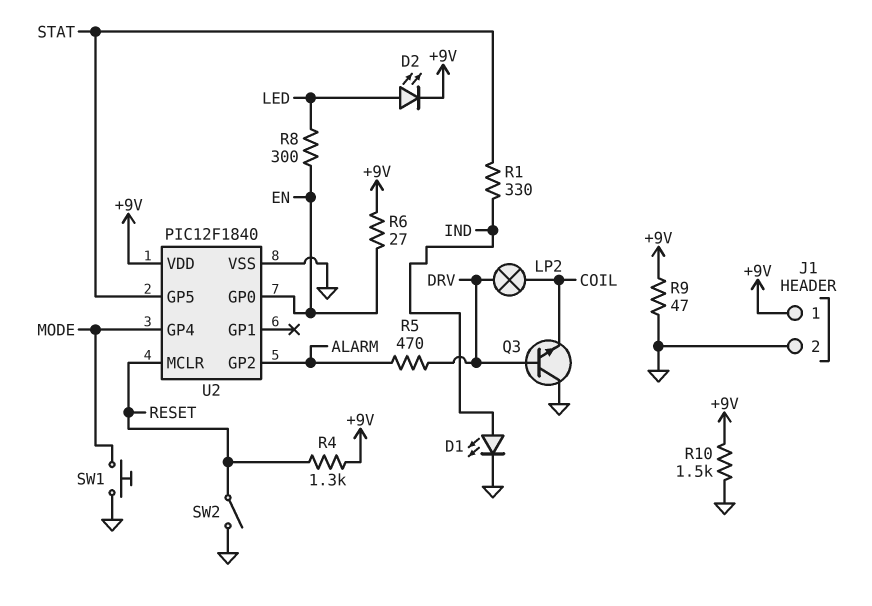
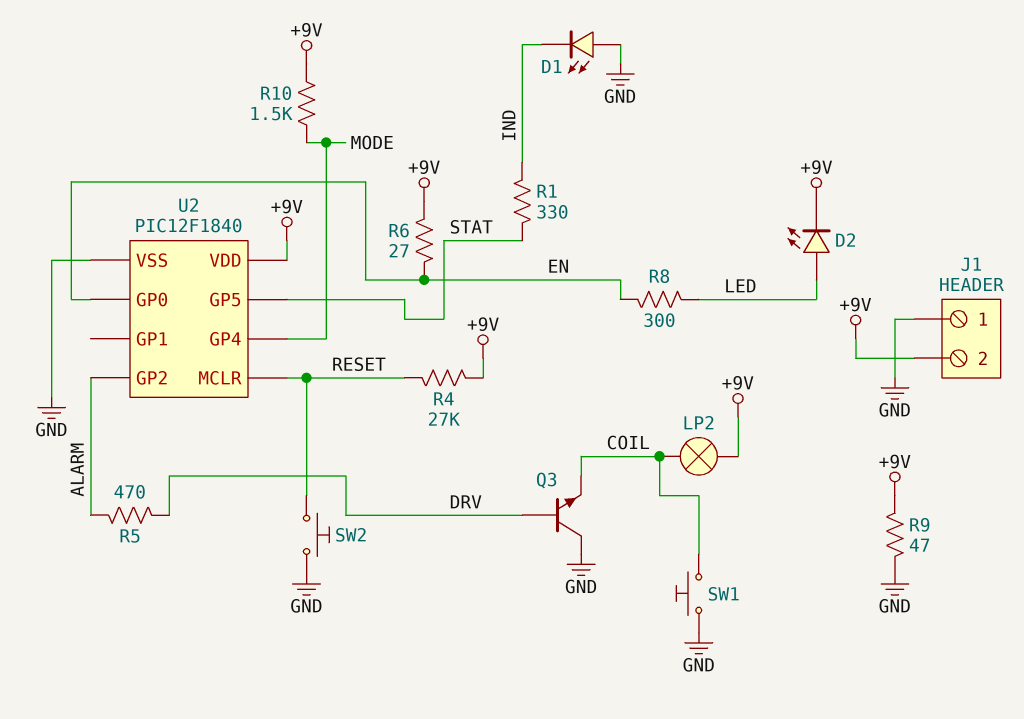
D1: LED (A IND, K GND) -> LED (A GND, K IND)
J1 pin 1: +9V -> GND
J1 pin 2: GND -> +9V
LP2: lamp (COIL, DRV) -> lamp (+9V, COIL)
R4: 1.3k (+9V, RESET) -> 27k (+9V, RESET)
R10: 1.5k (+9V, GND) -> 1.5k (+9V, MODE)
SW1: button (GND, MODE) -> button (COIL, GND)
SW2: switch (GND, RESET) -> button (GND, RESET)

